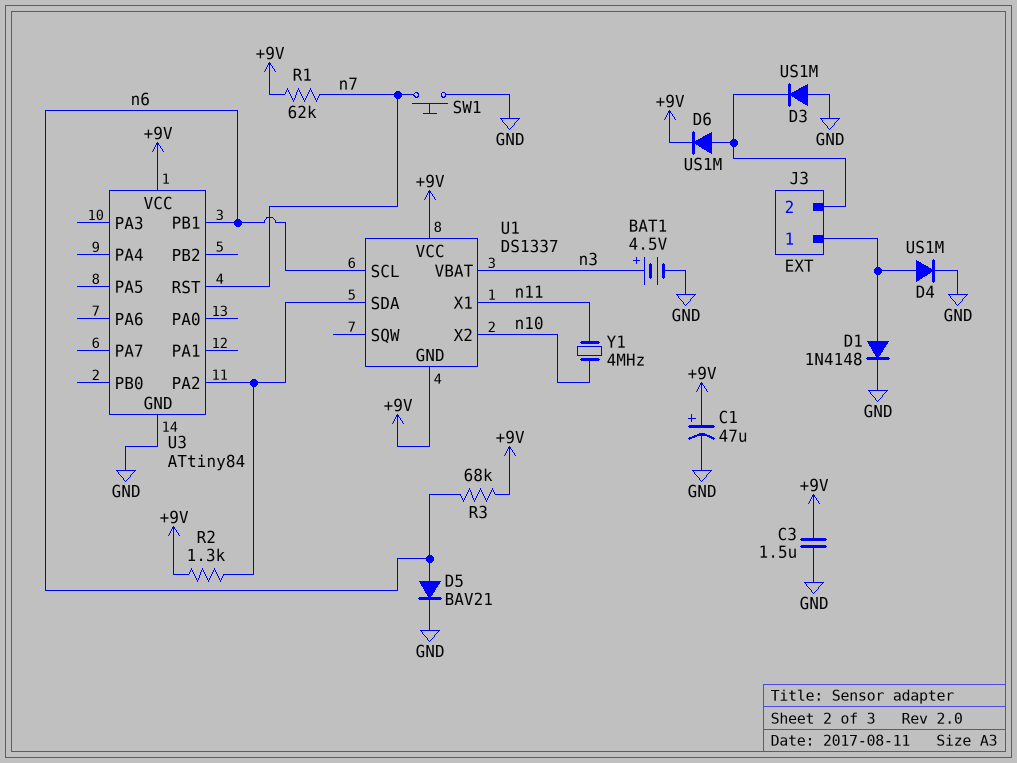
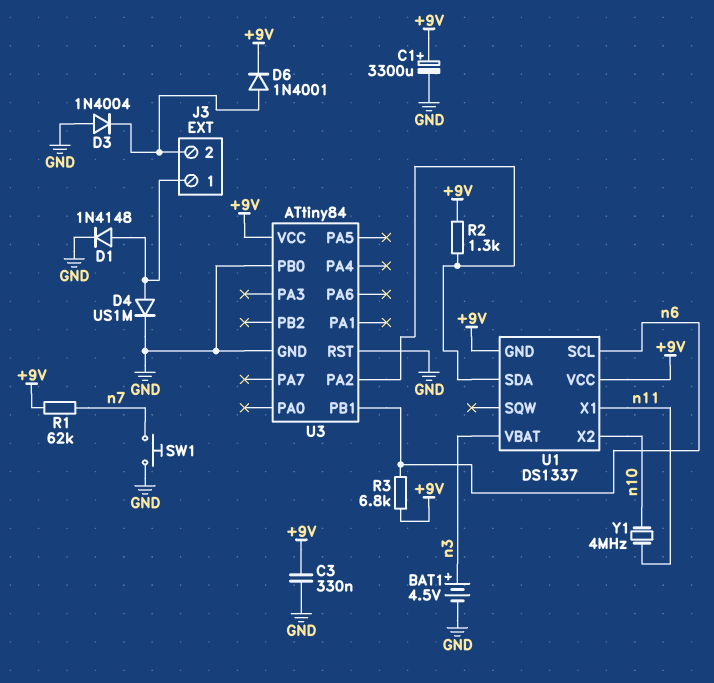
C1: 47uF (plus +9V, minus GND) -> 3300uF (plus +9V, minus GND)
C3: 1.5uF (+9V, GND) -> 330nF (+9V, GND)
D3: diode US1M (A GND, K J3/2) -> diode 1N4004 (A GND, K J3/2)
D5: diode BAV21 (A n6, K GND) -> none
D6: diode US1M (A J3/2, K +9V) -> diode 1N4001 (A J3/2, K +9V)
R3: 68k (+9V, n6) -> 6.8k (+9V, n6)
U3 pin PB0: none -> GND
U3 pin RST: n7 -> GND

